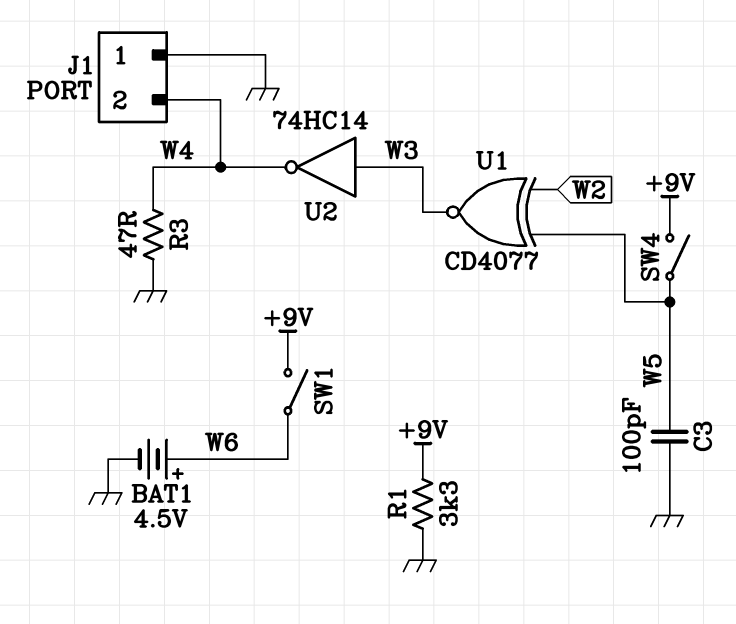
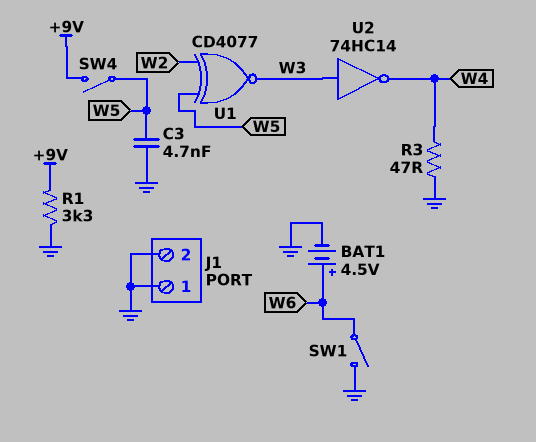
C3: 100pF (GND, W5) -> 4.7nF (GND, W5)
J1 pin 2: W4 -> GND
SW1: switch (+9V, W6) -> switch (GND, W6)

